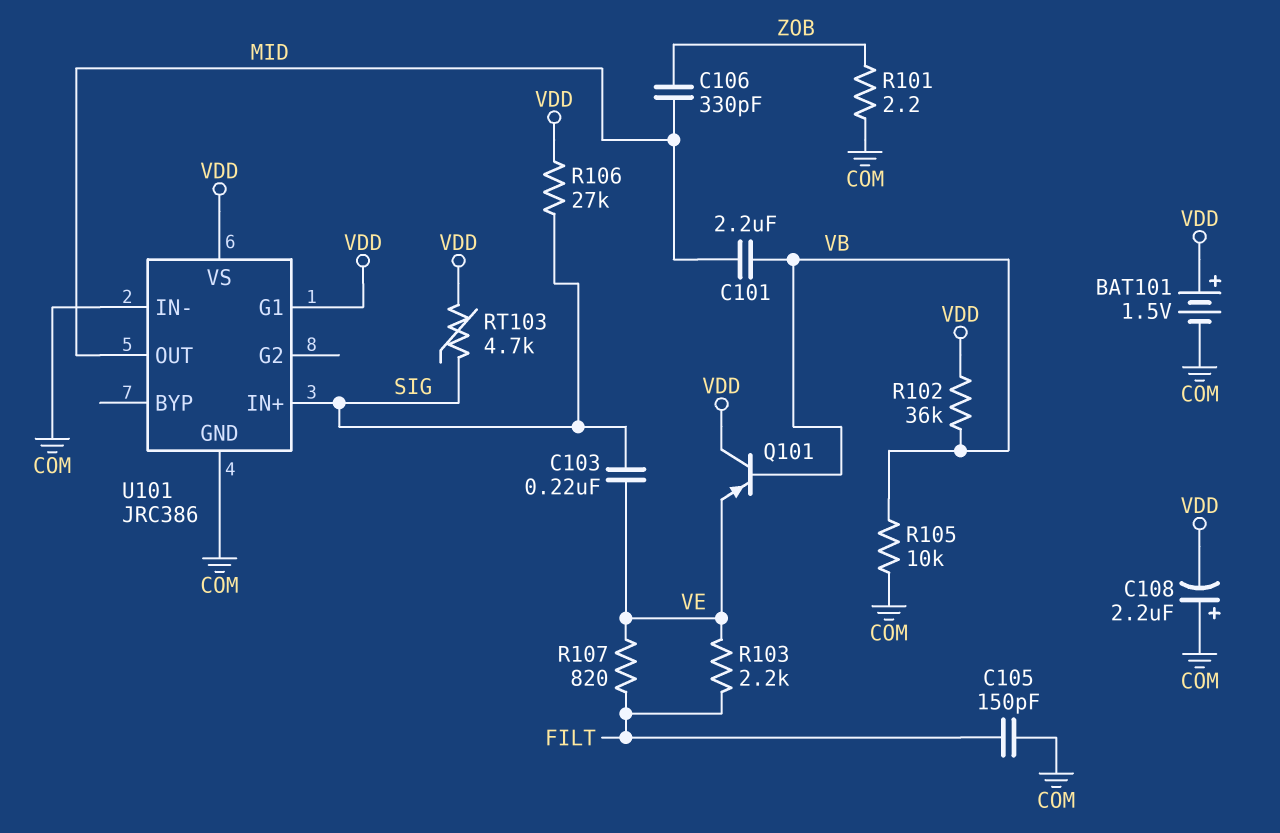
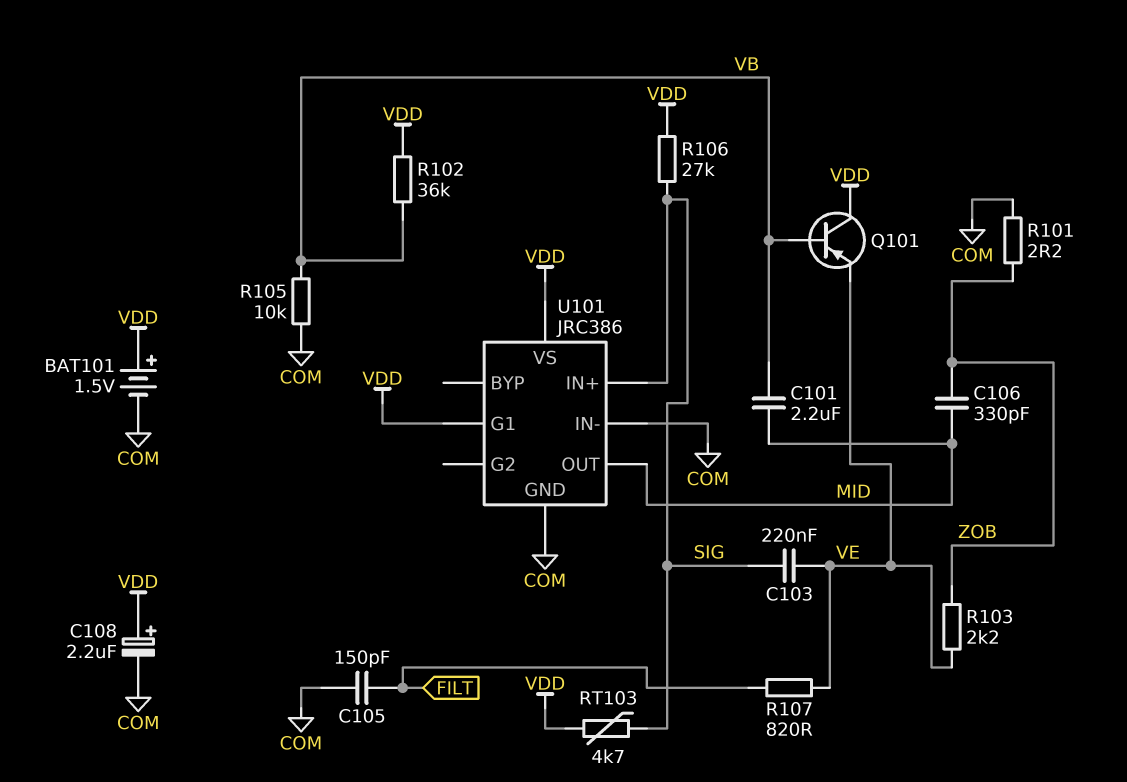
C108: 2.2uF (plus COM, minus VDD) -> 2.2uF (plus VDD, minus COM)
R103: 2.2k (FILT, VE) -> 2.2k (VE, ZOB)

